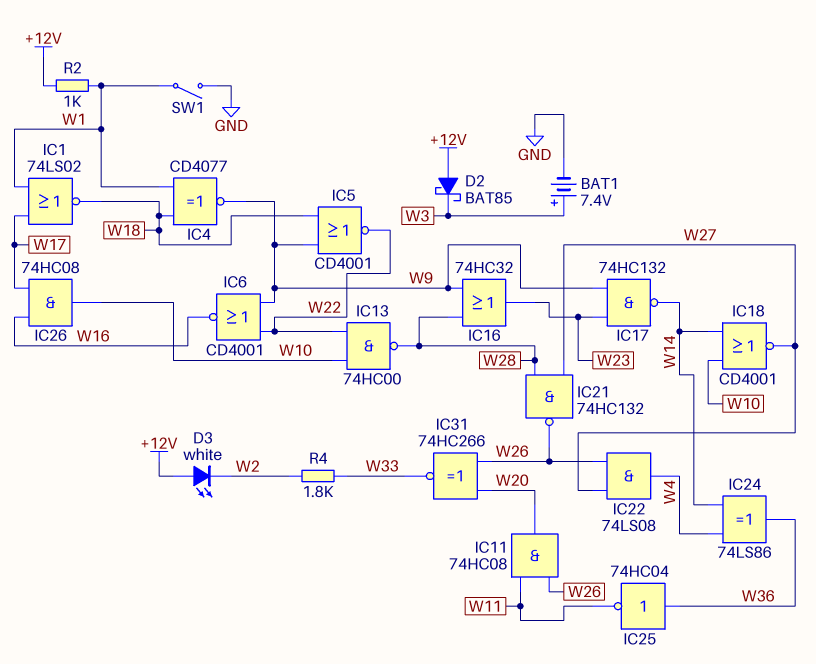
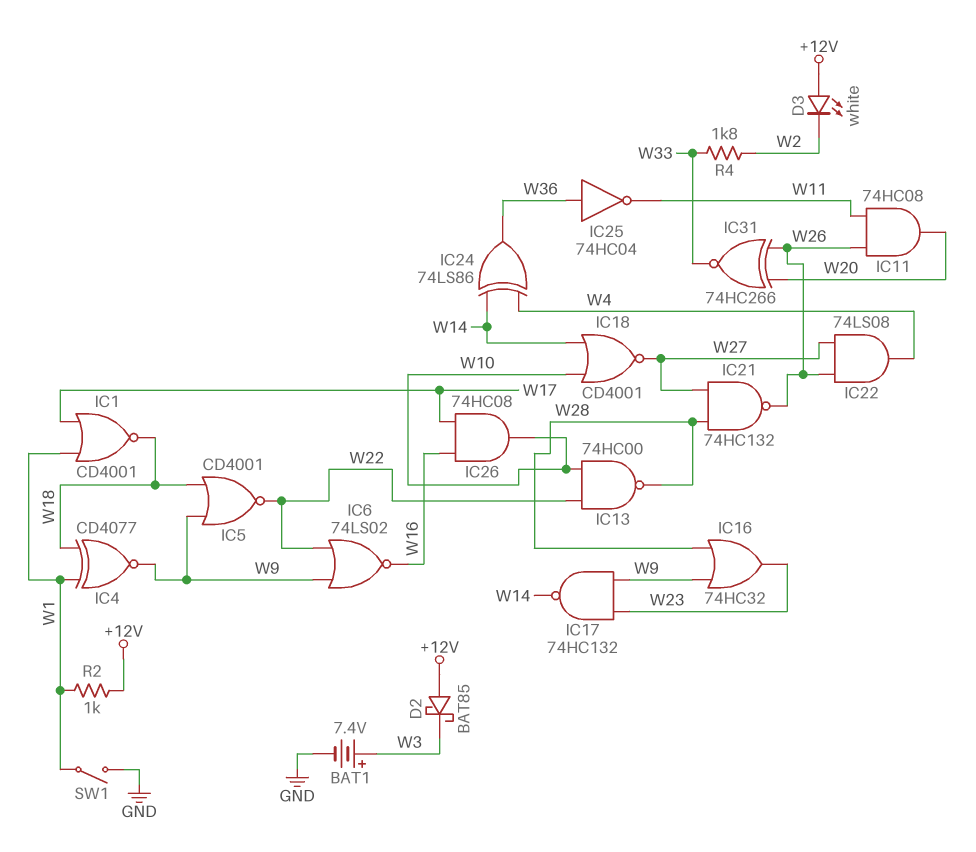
IC1: NOR 74LS02 (in W1, in W17, out W18) -> NOR CD4001 (in W1, in W17, out W18)
IC6: NOR CD4001 (in W9, in W22, out W16) -> NOR 74LS02 (in W9, in W22, out W16)

